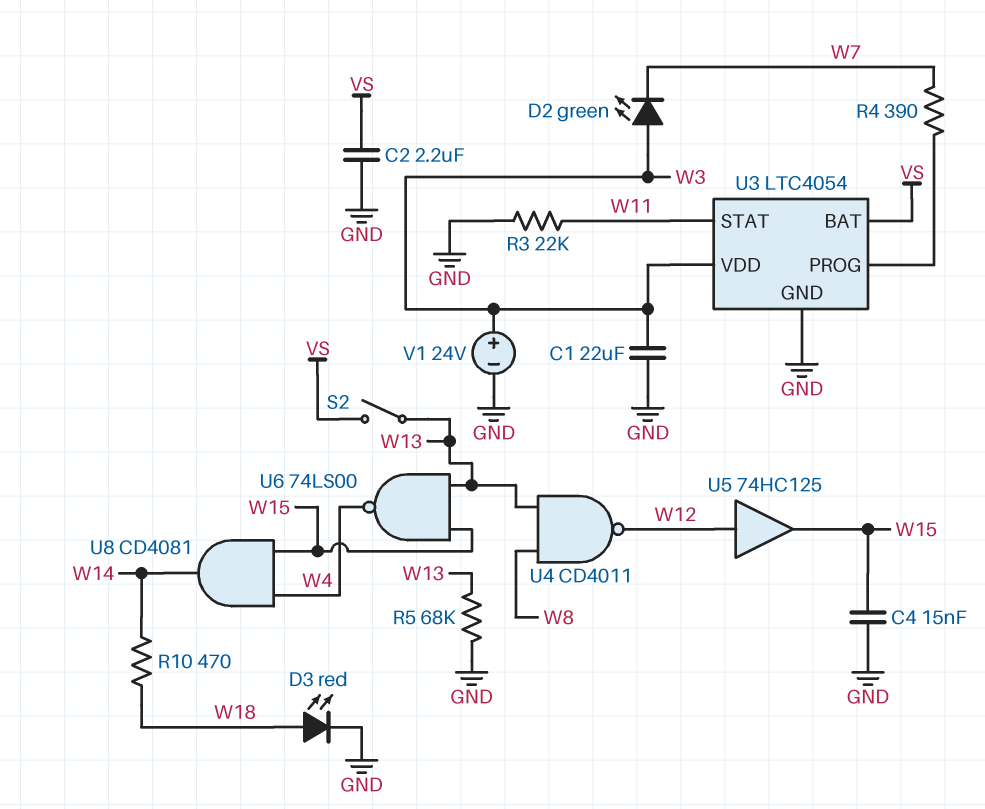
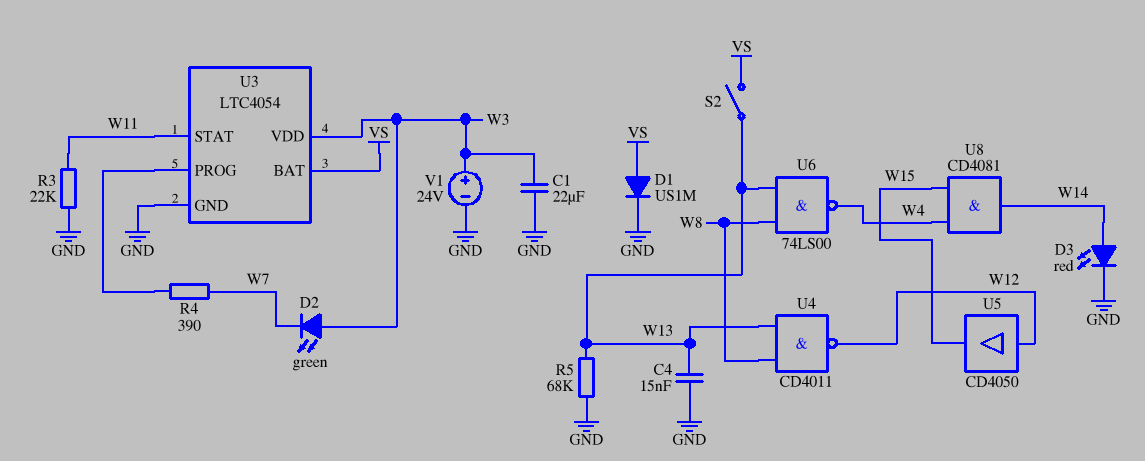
C2: 2.2uF (GND, VS) -> none
C4: 15nF (GND, W15) -> 15nF (GND, W13)
D1: none -> diode US1M (A VS, K GND)
D3: LED red (A W18, K GND) -> LED red (A W14, K GND)
R10: 470 (W14, W18) -> none
U5: buffer 74HC125 (in W12, out W15) -> buffer CD4050 (in W12, out W15)
U6: NAND 74LS00 (in W13, in W15, out W4) -> NAND 74LS00 (in W8, in W13, out W4)

